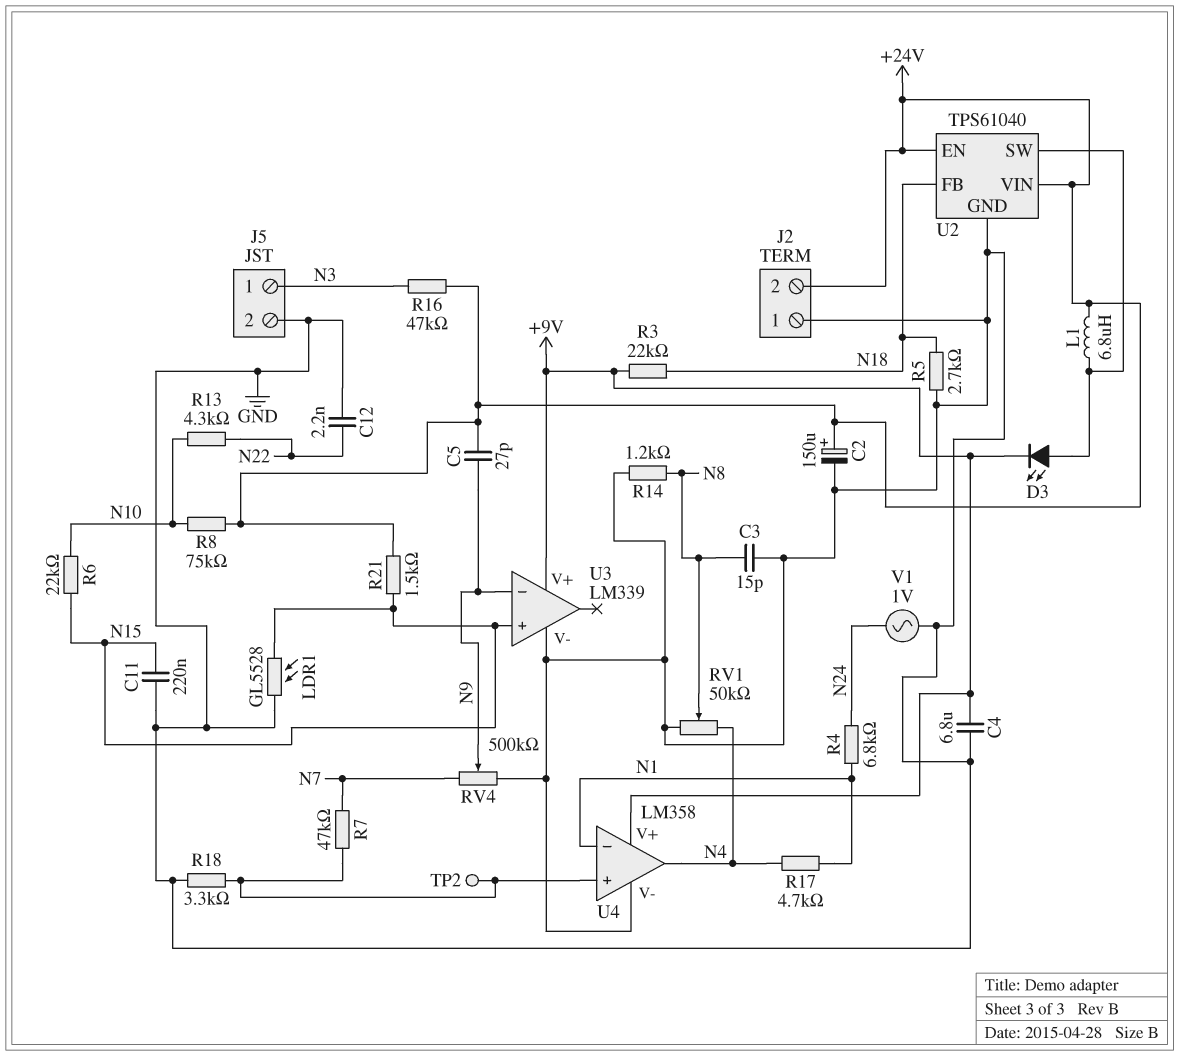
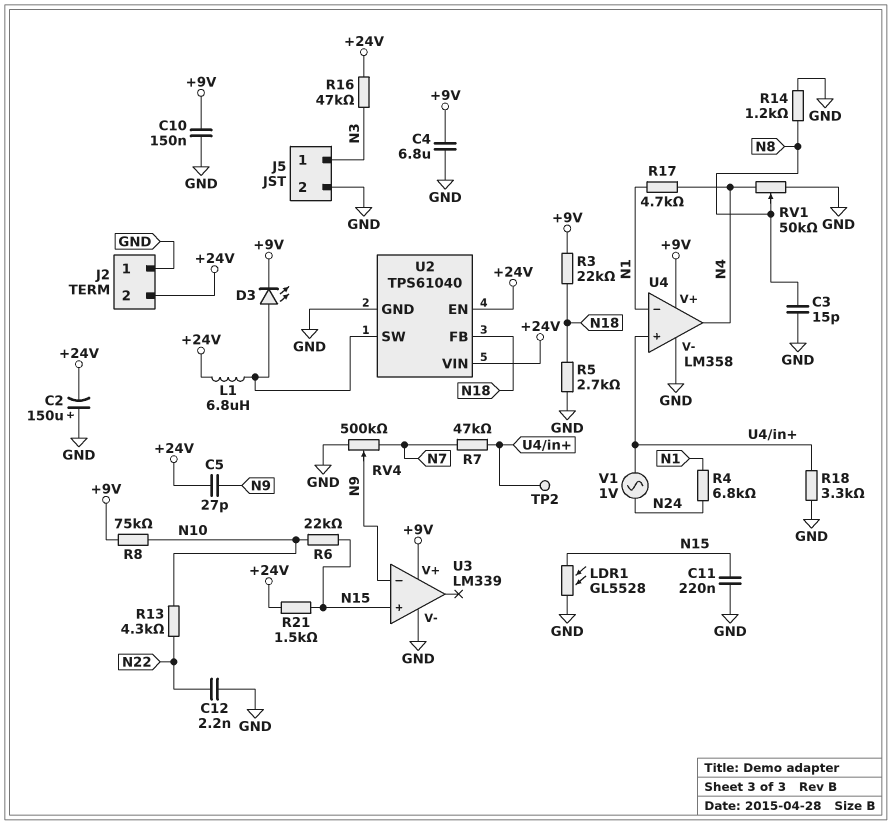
C2: 150uF (plus +24V, minus GND) -> 150uF (plus GND, minus +24V)
C10: none -> 150nF (+9V, GND)
R8: 75k (+24V, N10) -> 75k (+9V, N10)
V1: AC 1V (GND, N24) -> AC 1V (N24, U4/in+)

